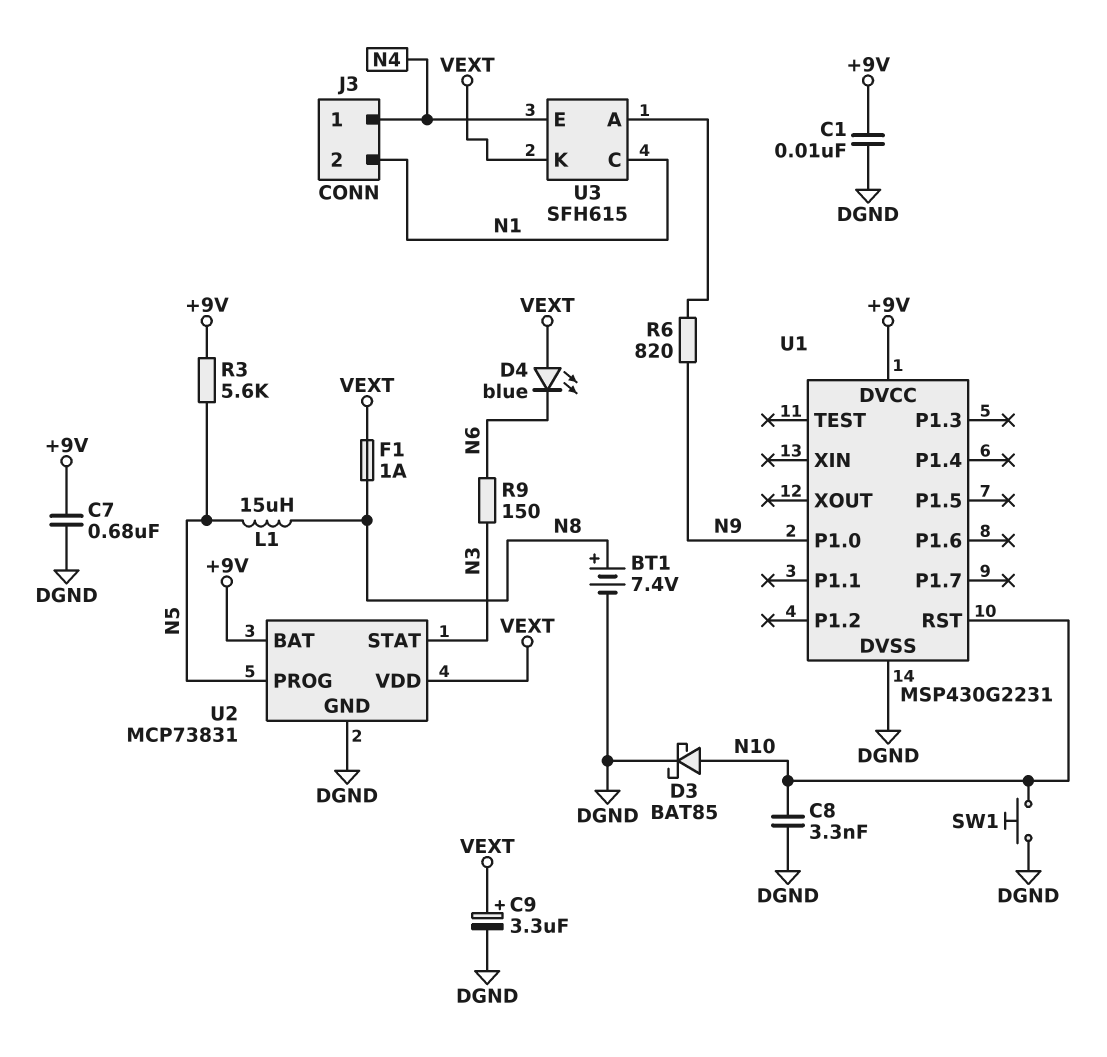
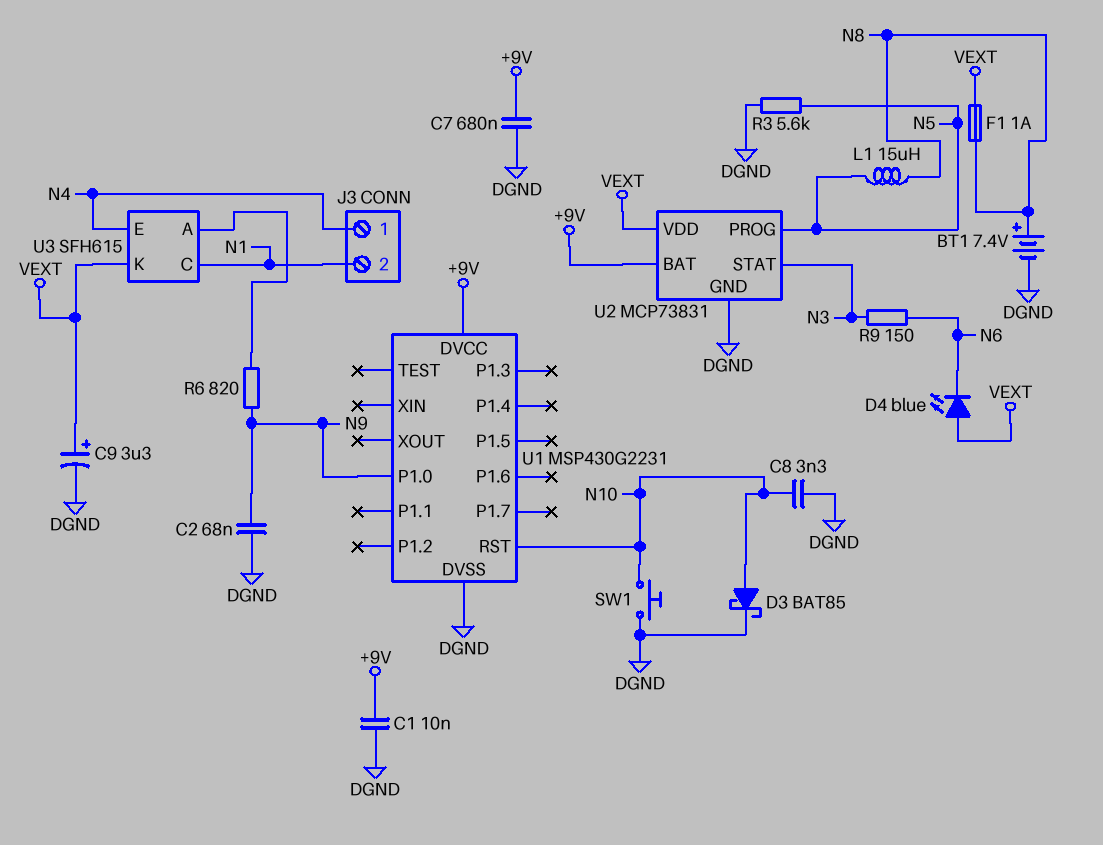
C2: none -> 68nF (DGND, N9)
R3: 5.6k (+9V, N5) -> 5.6k (DGND, N5)

